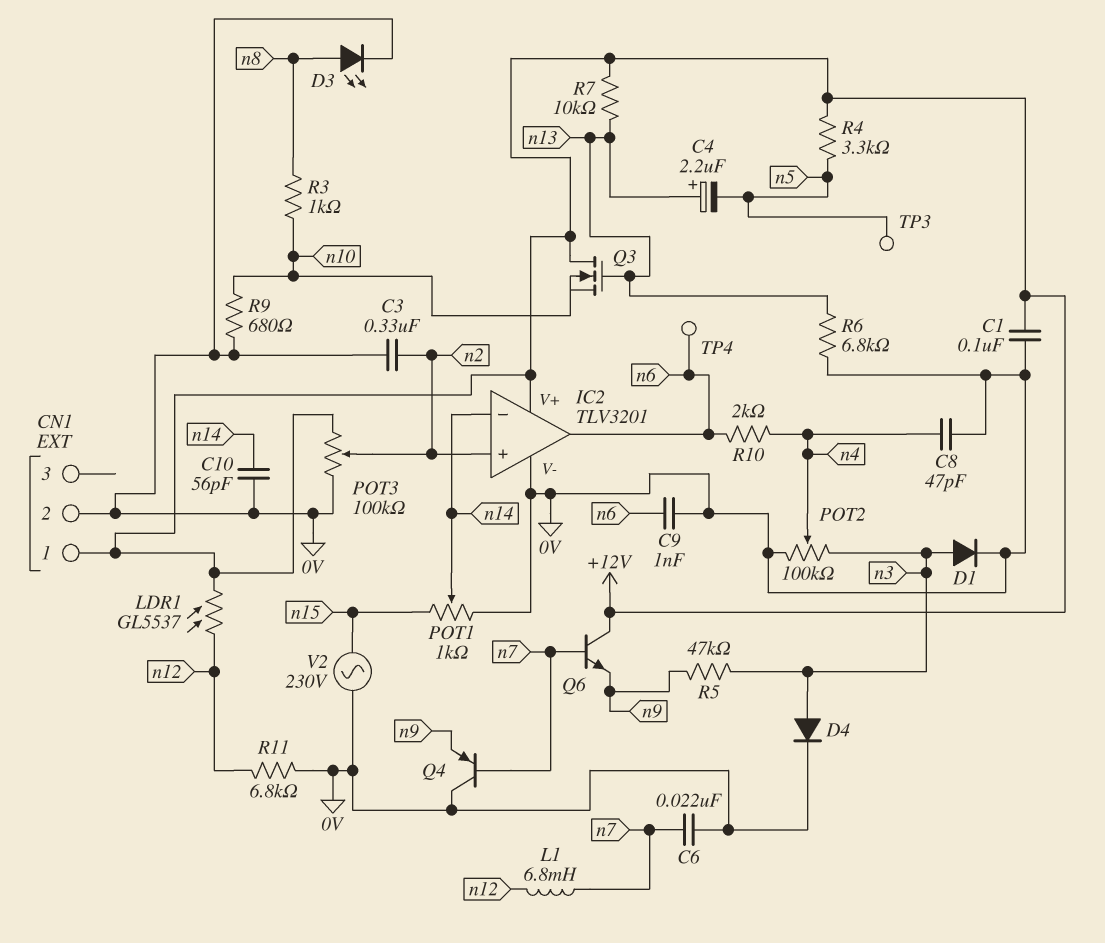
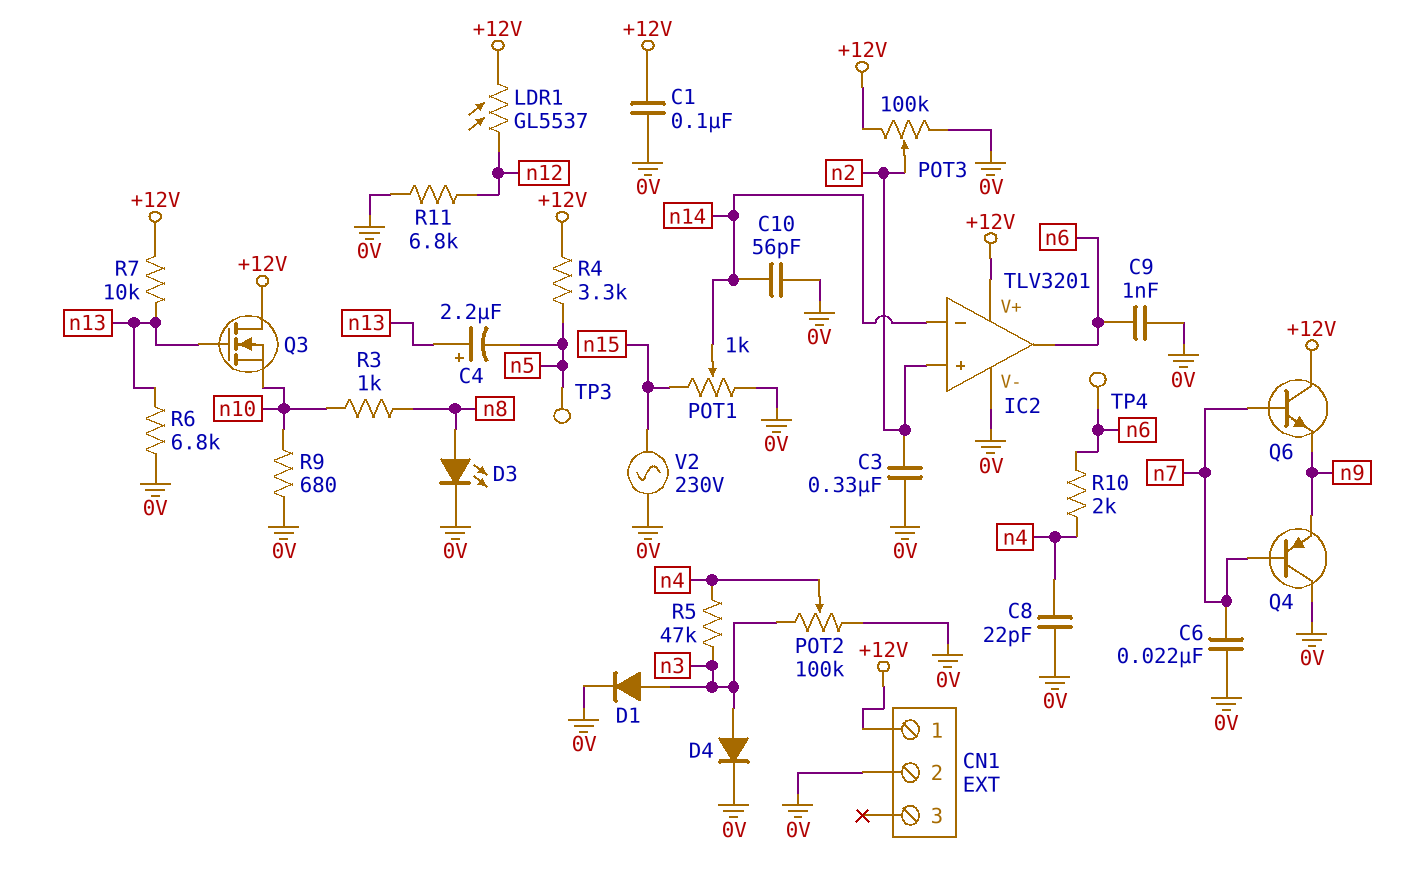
C8: 47pF (0V, n4) -> 22pF (0V, n4)
L1: 6.8mH (n7, n12) -> none
R5: 47k (n3, n9) -> 47k (n3, n4)

